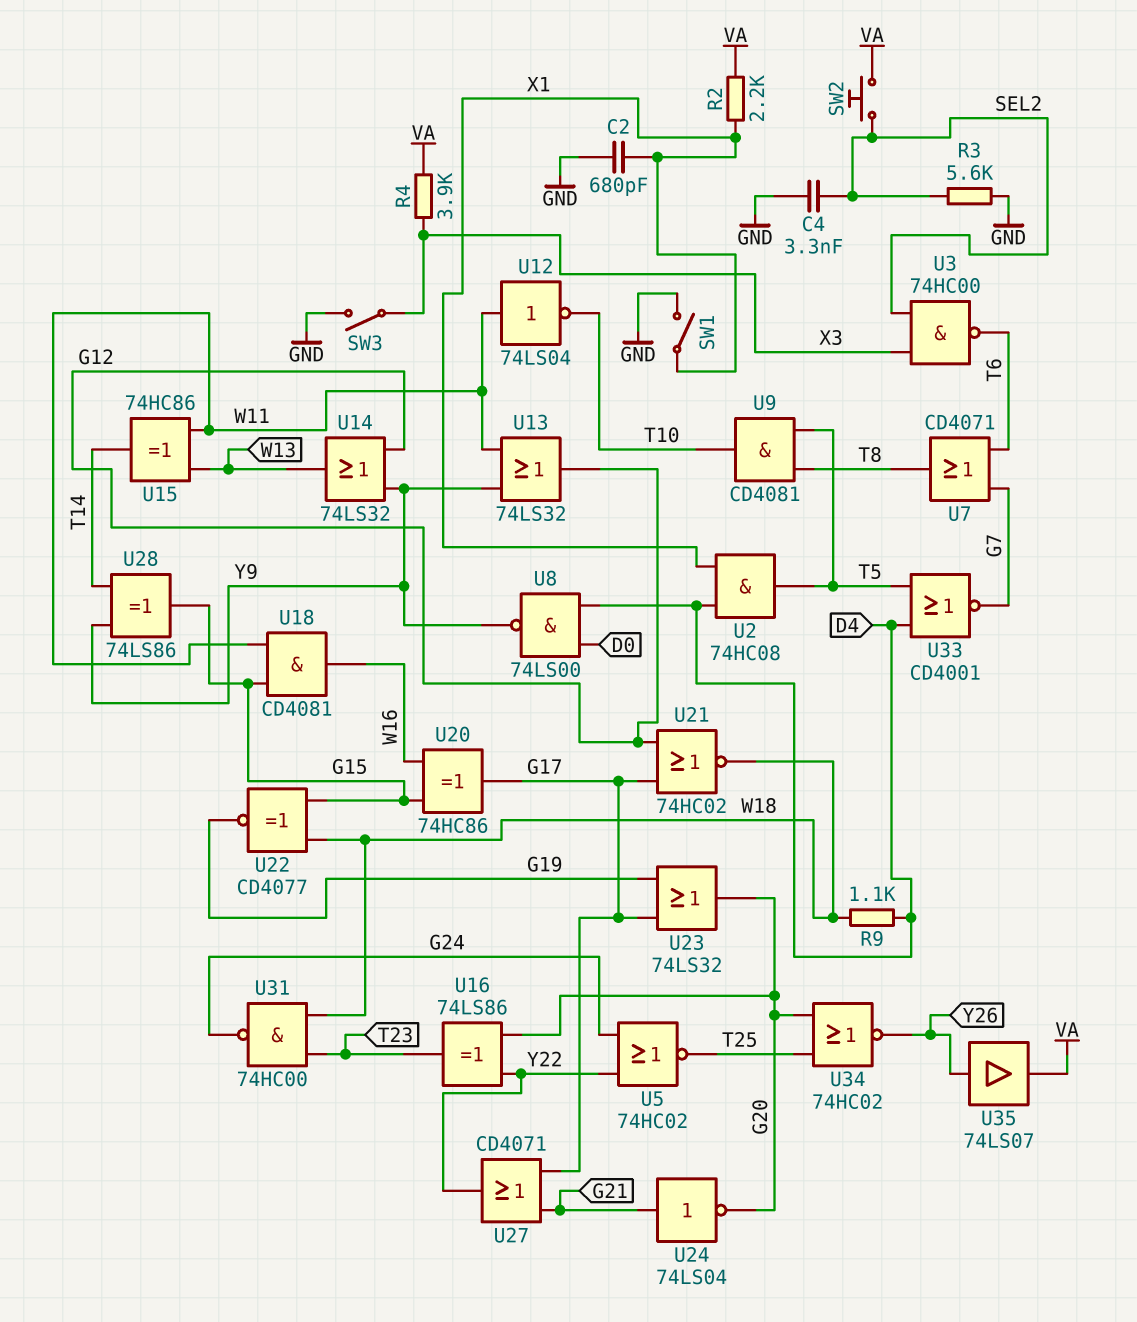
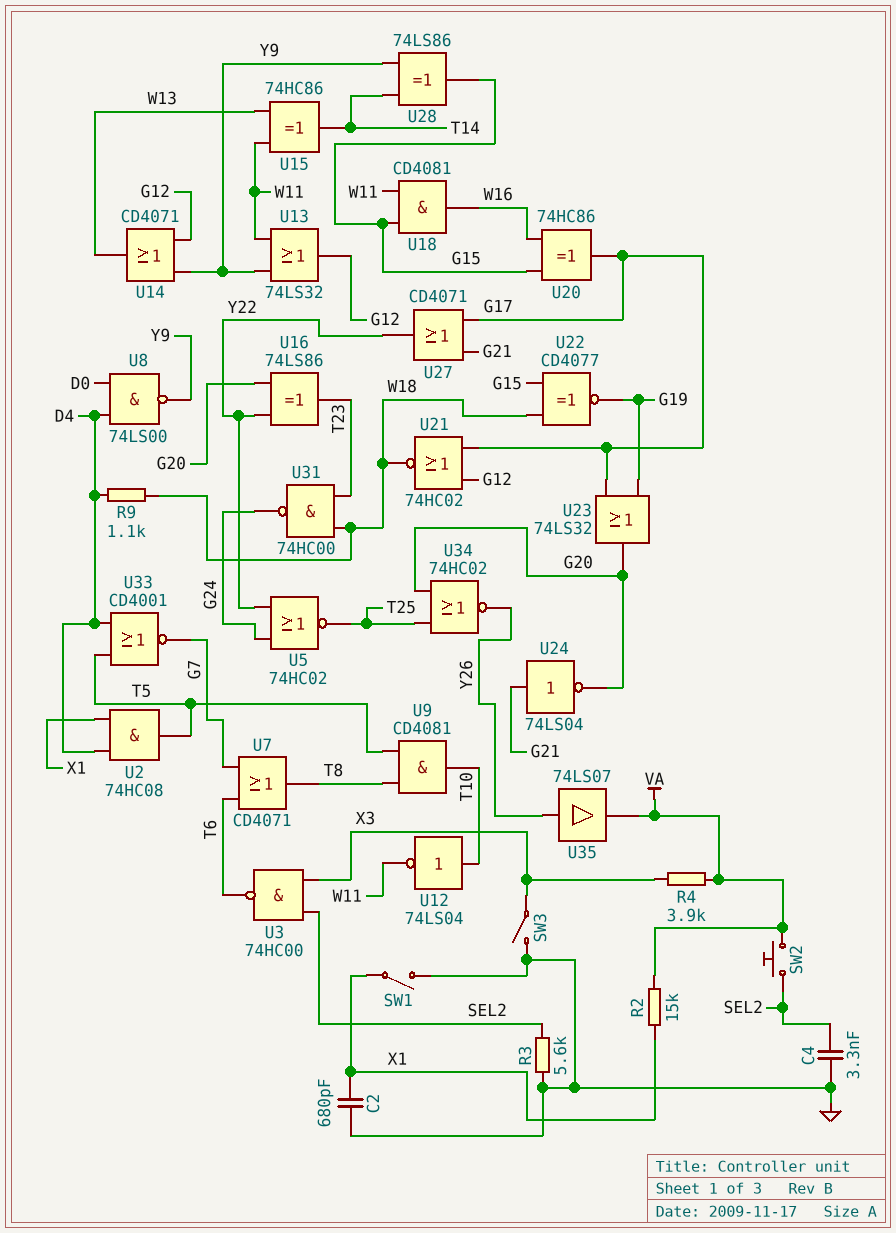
R2: 2.2k (VA, X1) -> 15k (VA, X1)
U12: NOT 74LS04 (in W11, out T10) -> NOT 74LS04 (in T10, out W11)
U14: OR 74LS32 (in G12, in Y9, out W13) -> OR CD4071 (in G12, in Y9, out W13)

